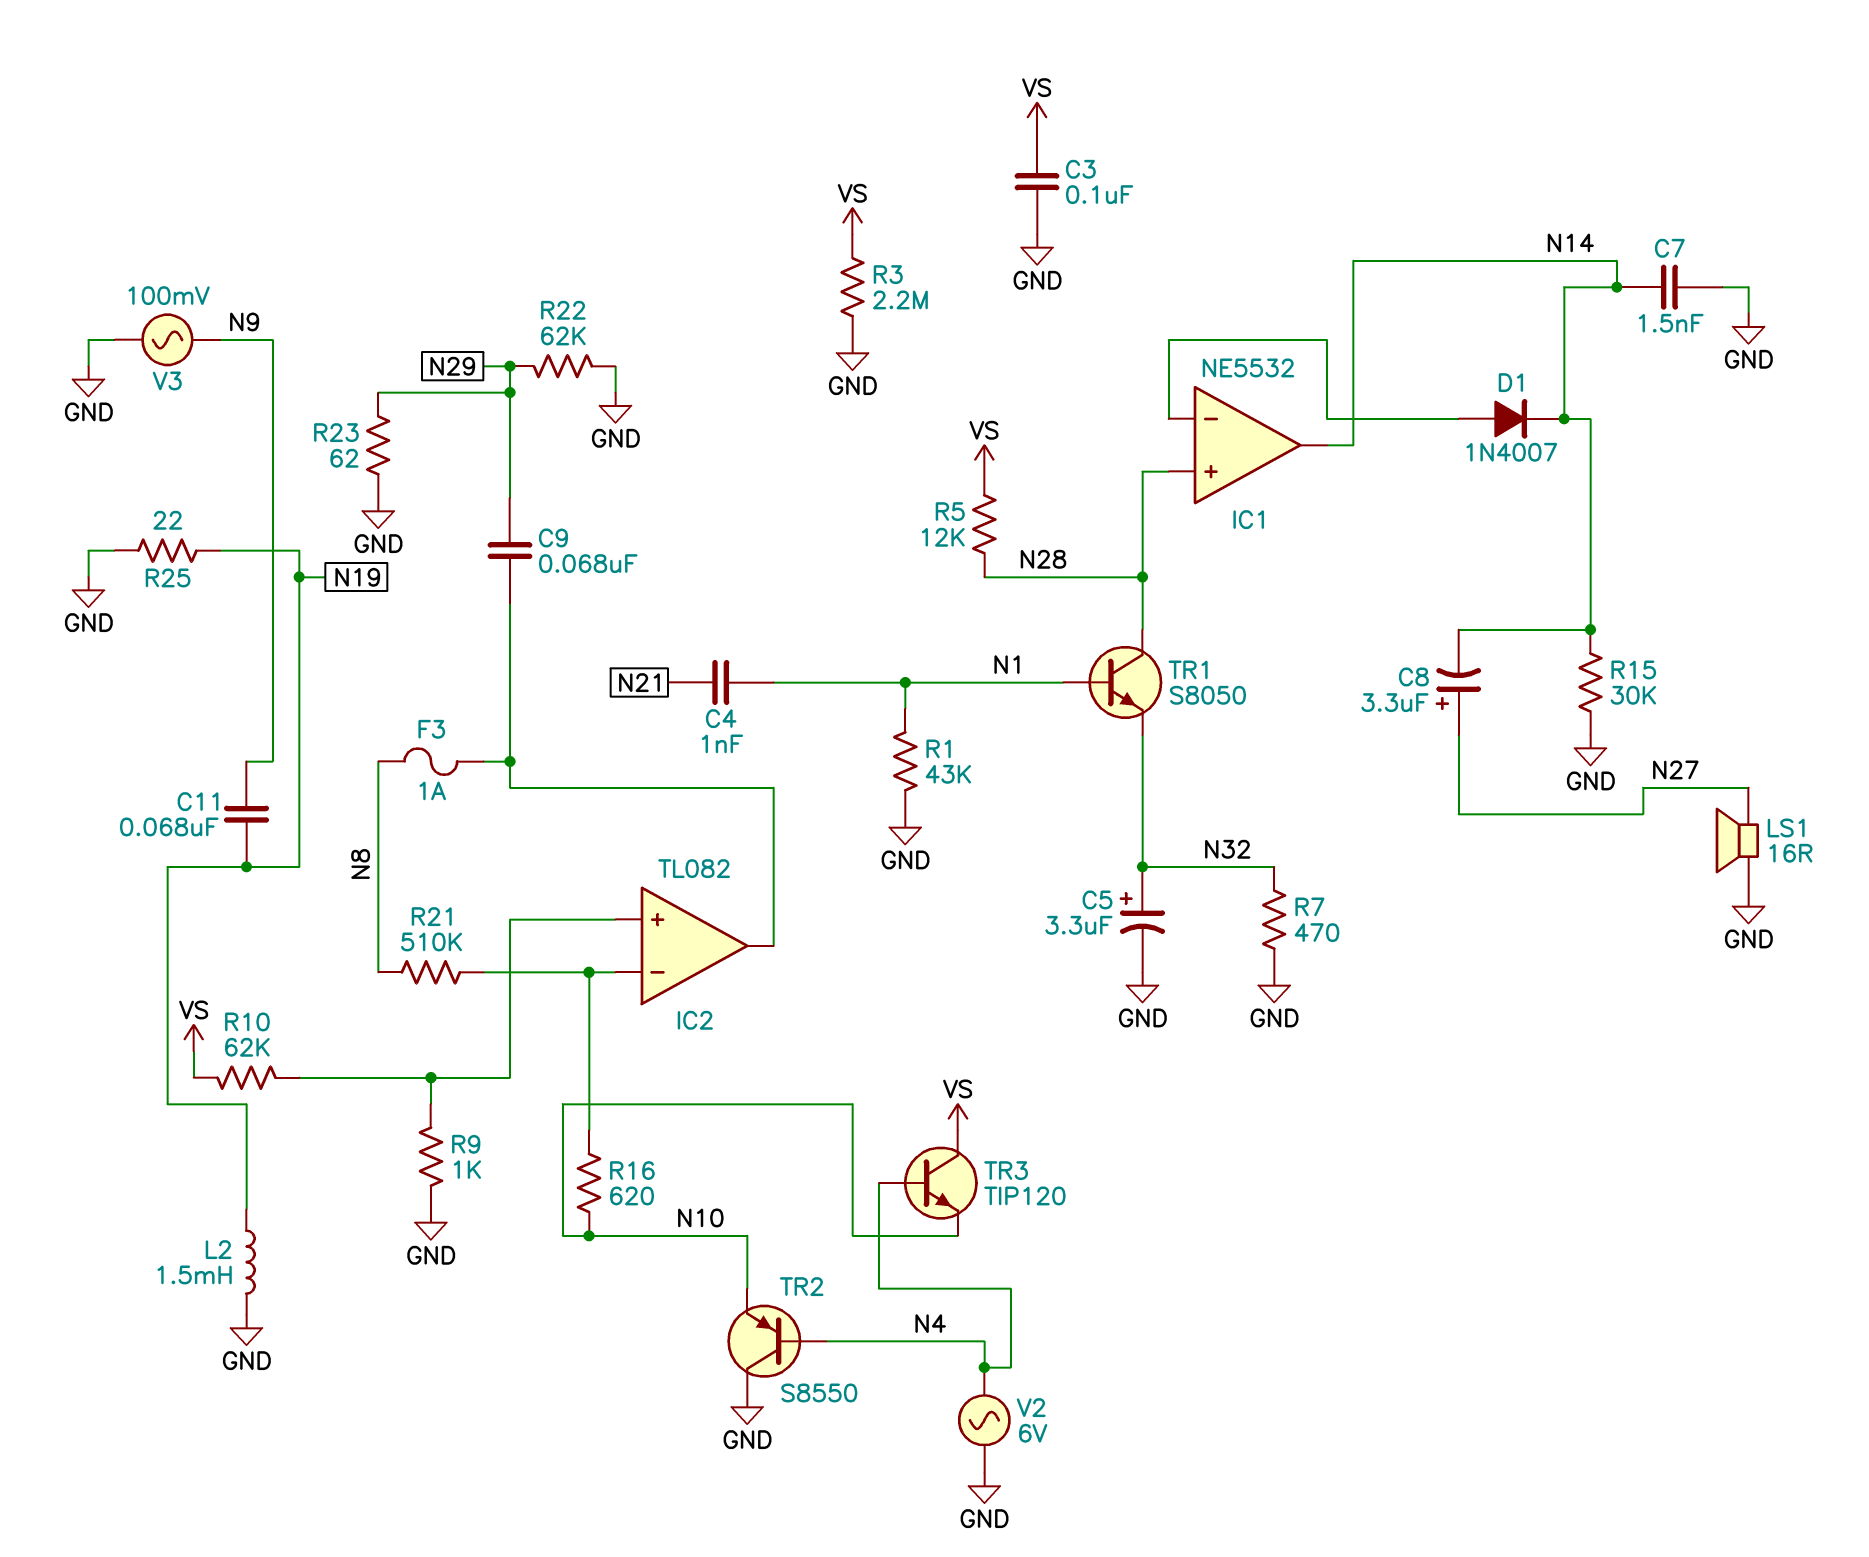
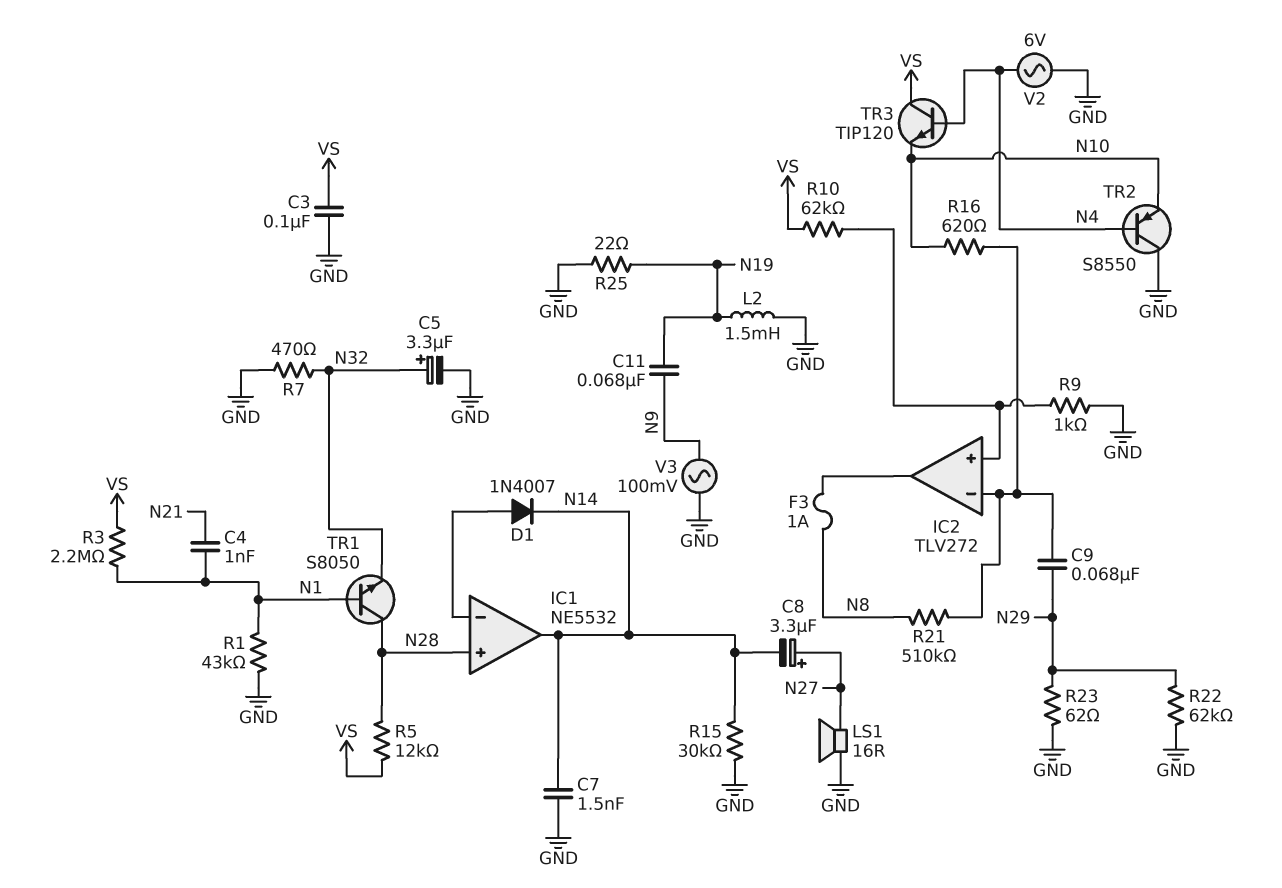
C9: 68nF (IC2/out, N29) -> 68nF (IC2/in-, N29)
IC2: TL082 -> TLV272
R3: 2.2M (GND, VS) -> 2.2M (N1, VS)

